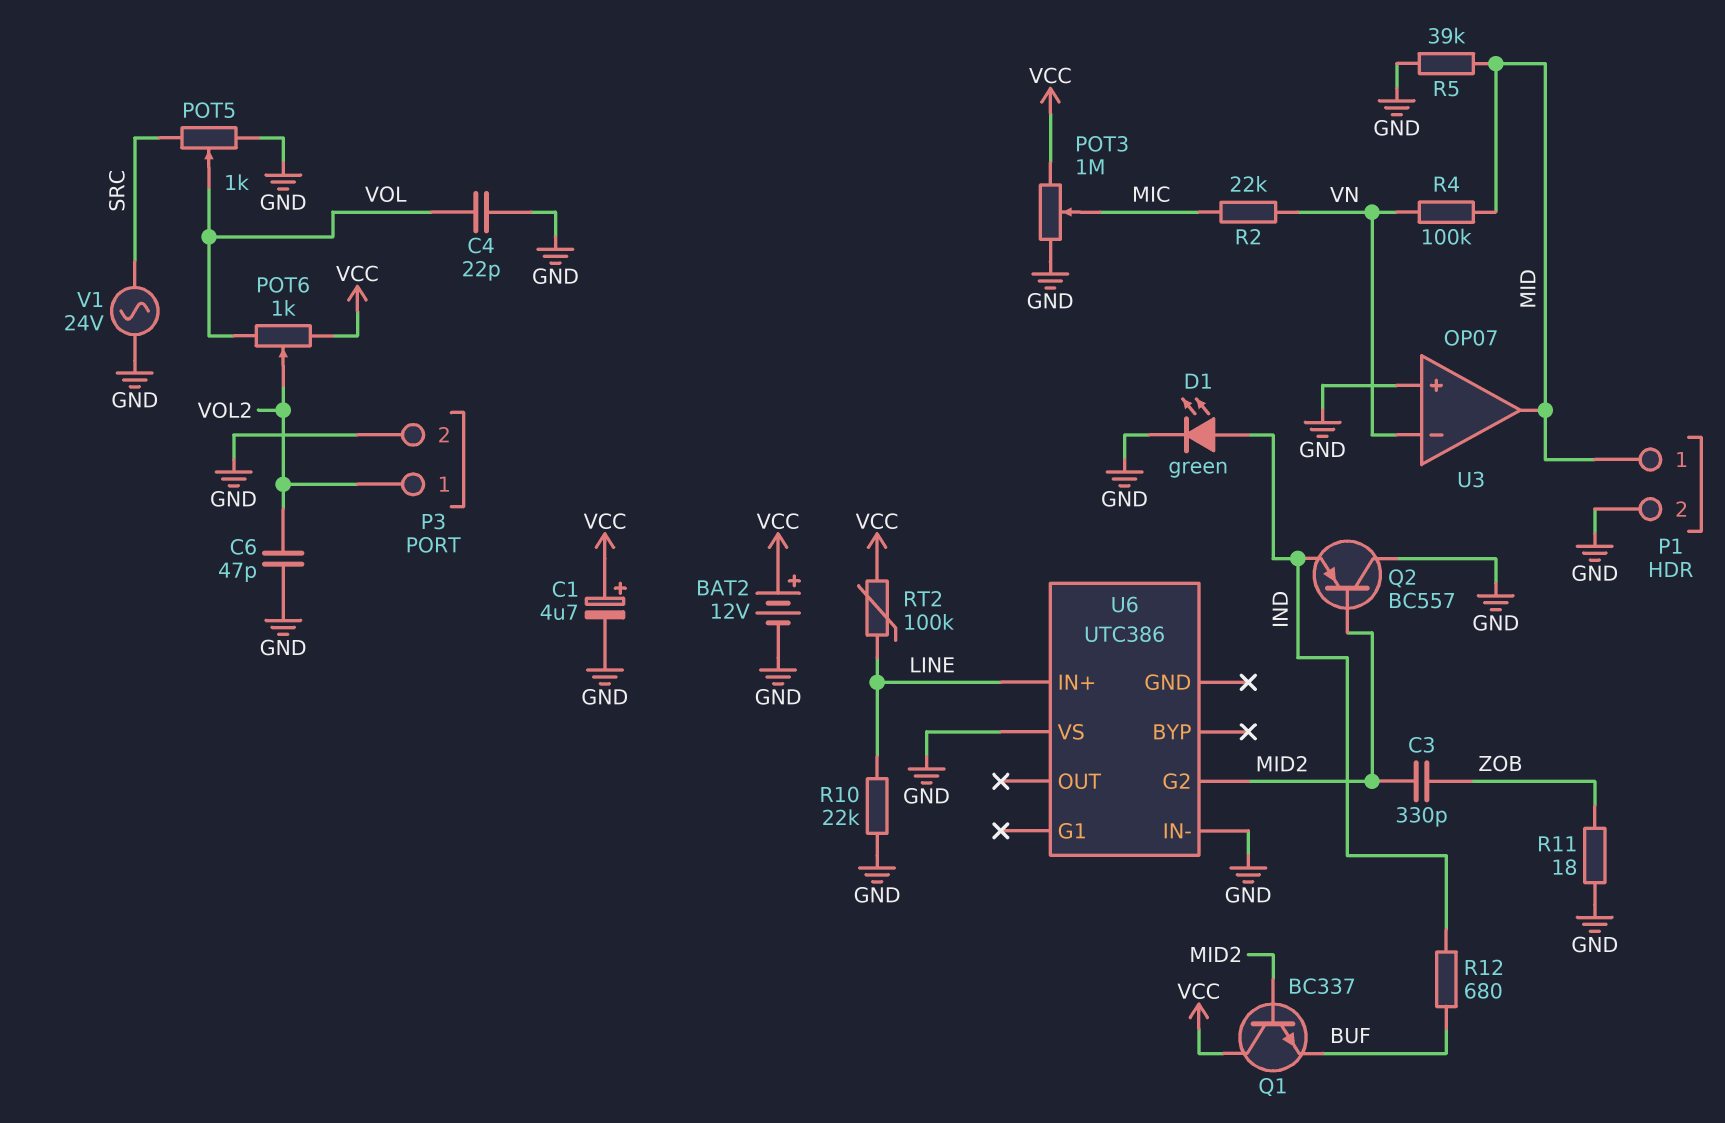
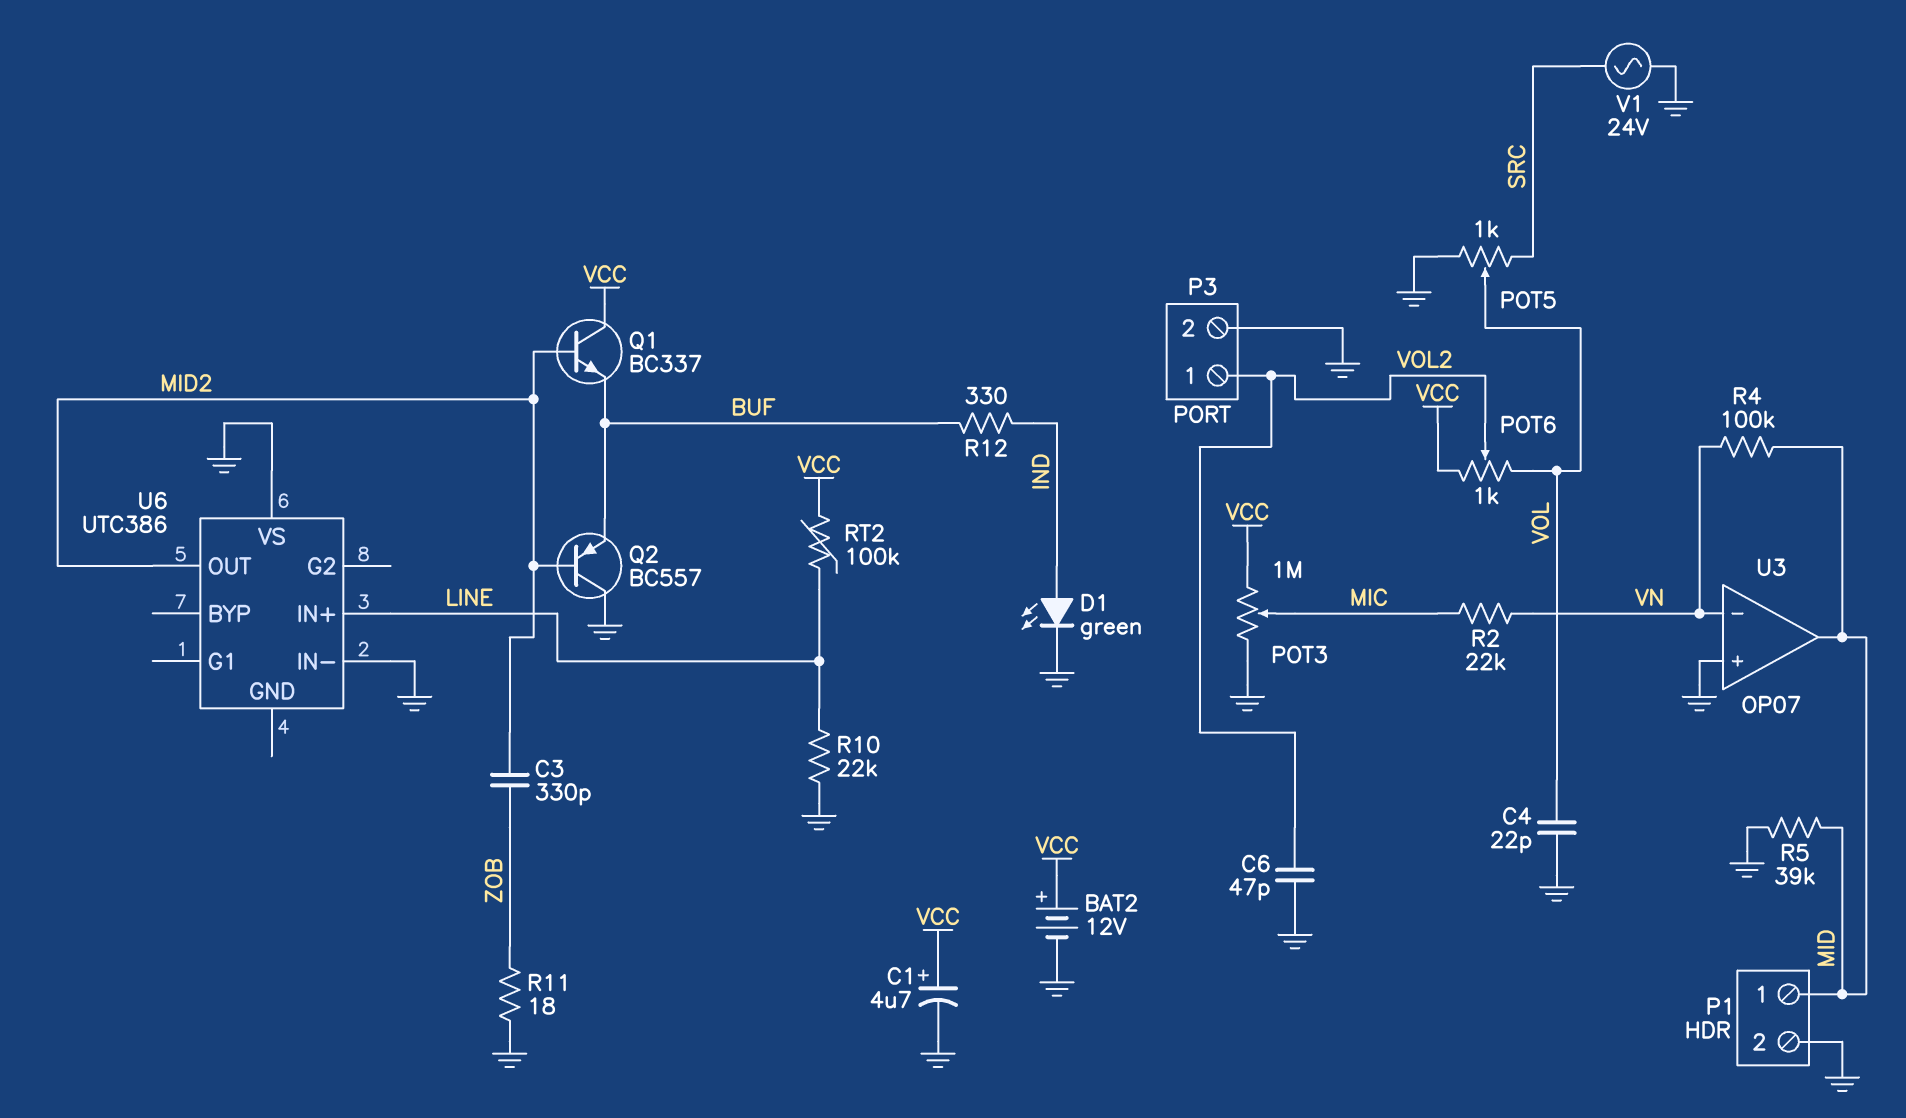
Q2: PNP BC557 (B MID2, C GND, E IND) -> PNP BC557 (B MID2, C GND, E BUF)
R12: 680 (BUF, IND) -> 330 (BUF, IND)
U6 pin G2: MID2 -> none
U6 pin OUT: none -> MID2

